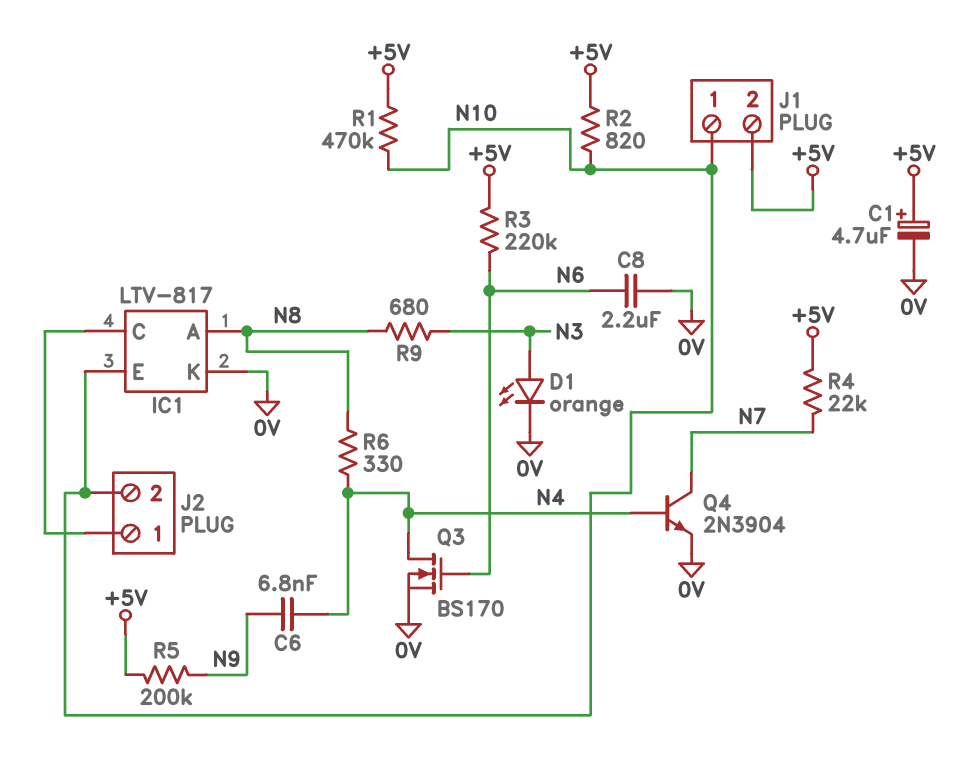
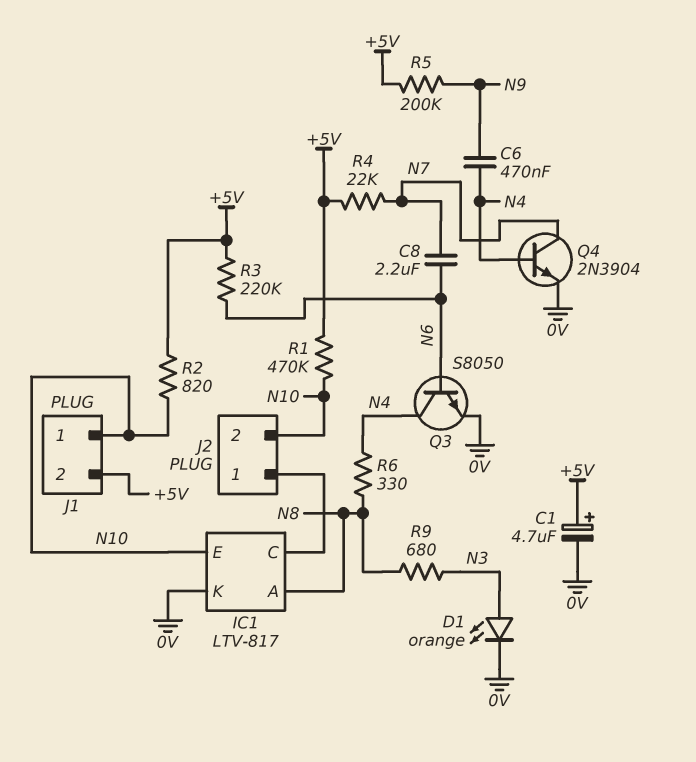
C6: 6.8nF (N4, N9) -> 470nF (N4, N9)
C8: 2.2uF (0V, N6) -> 2.2uF (N6, N7)
Q3: NMOS BS170 (G N6, D N4, S 0V) -> NPN S8050 (B N6, C N4, E 0V)

